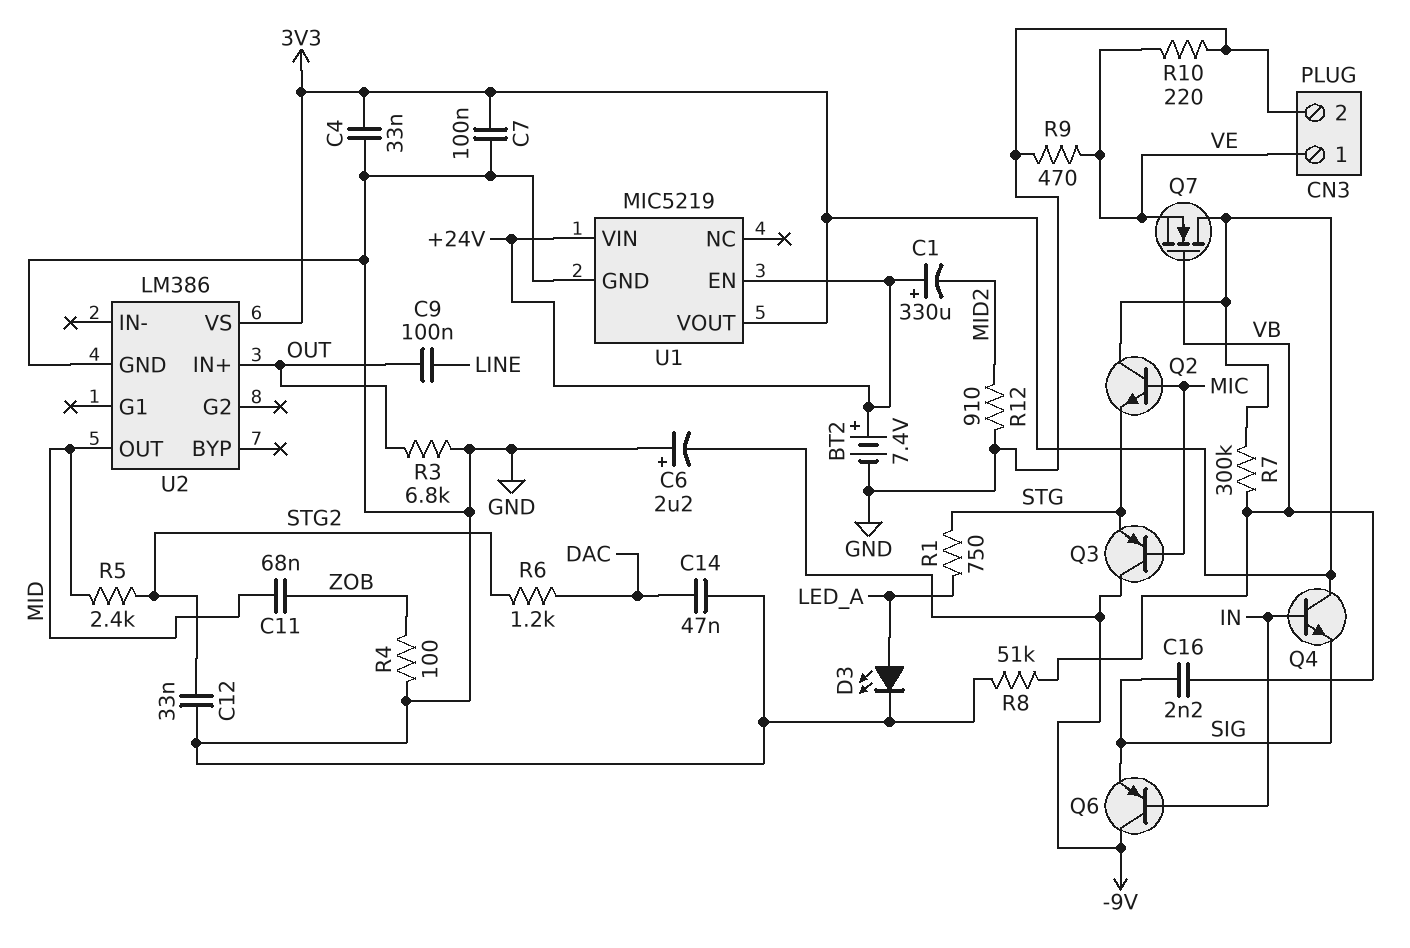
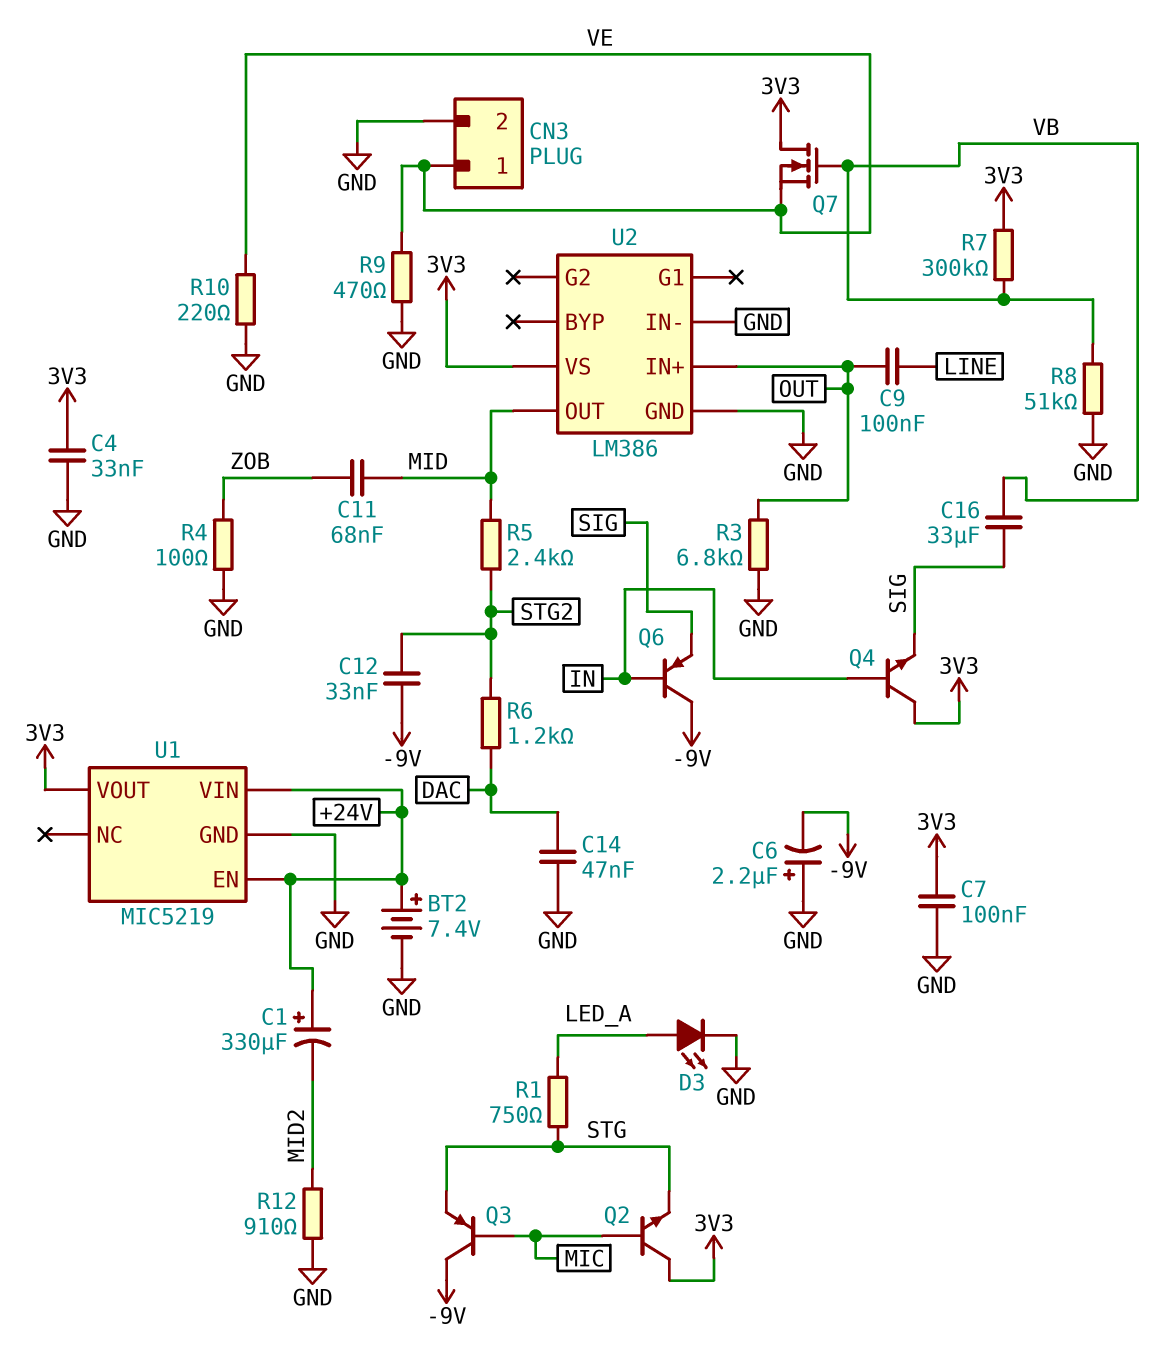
C12: 33nF (GND, STG2) -> 33nF (-9V, STG2)
C16: 2.2nF (SIG, VB) -> 33uF (SIG, VB)
U2 pin IN-: none -> GND

